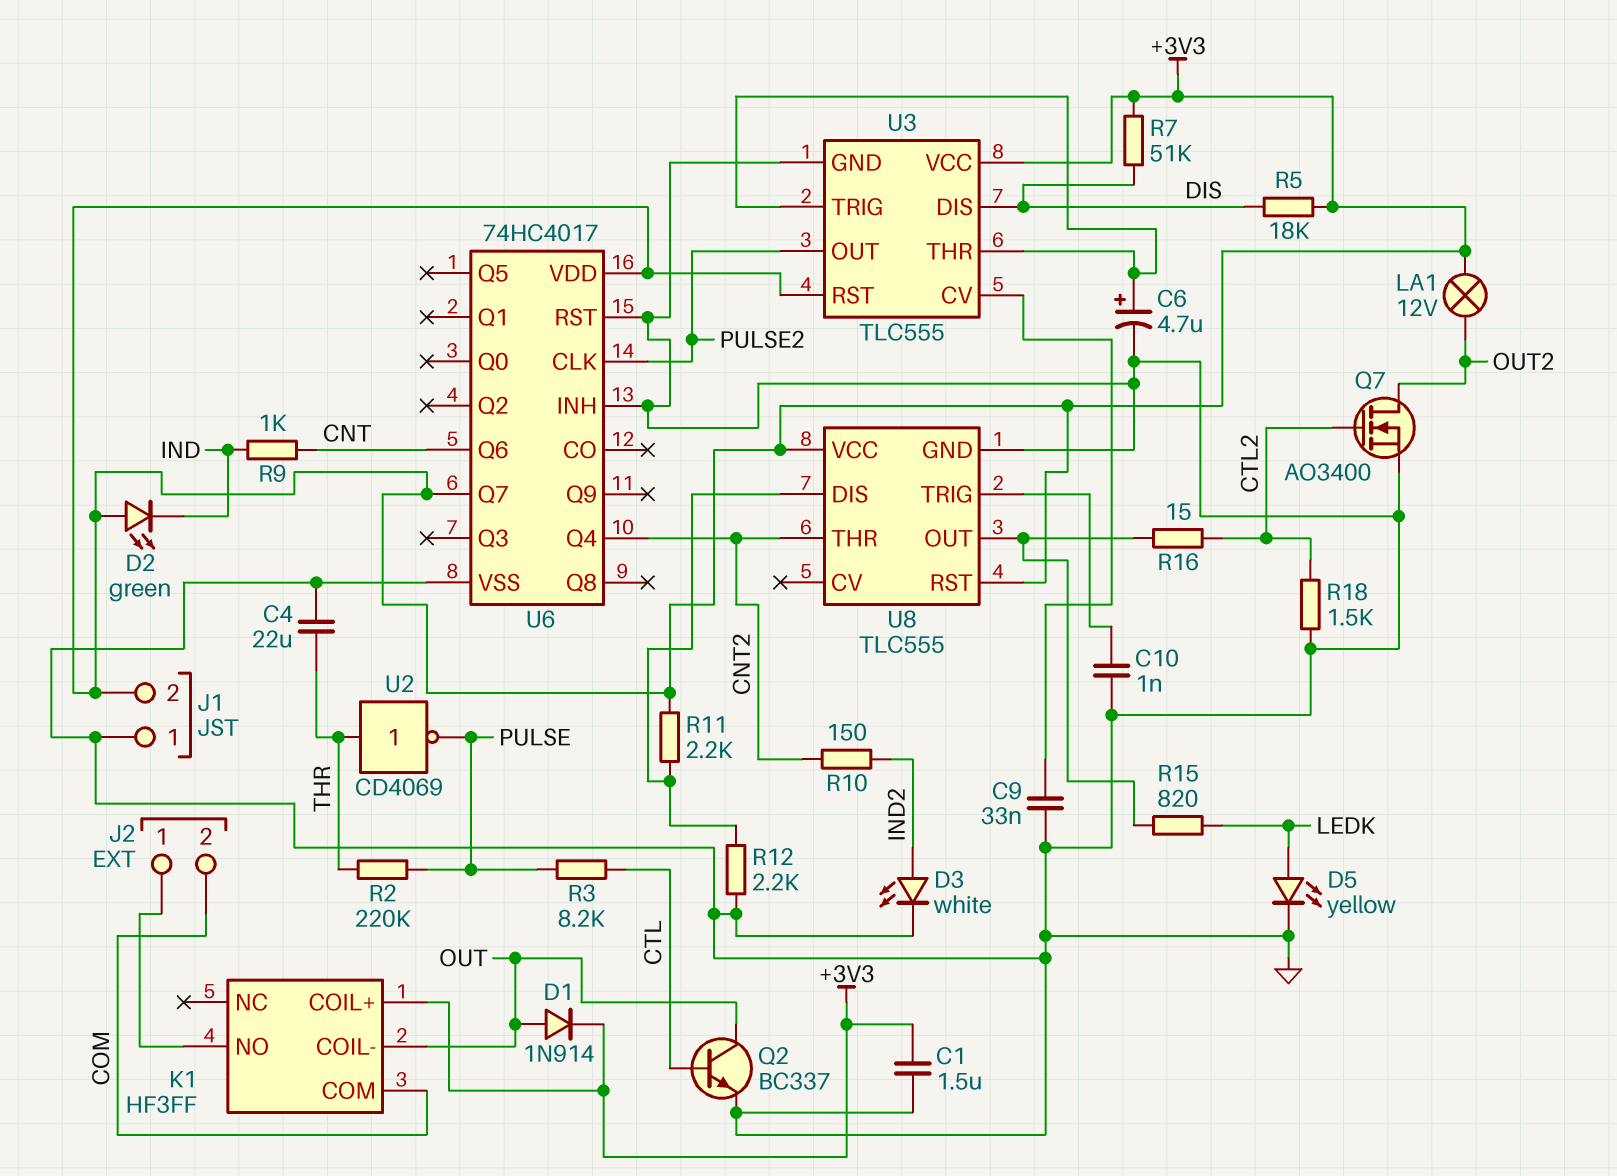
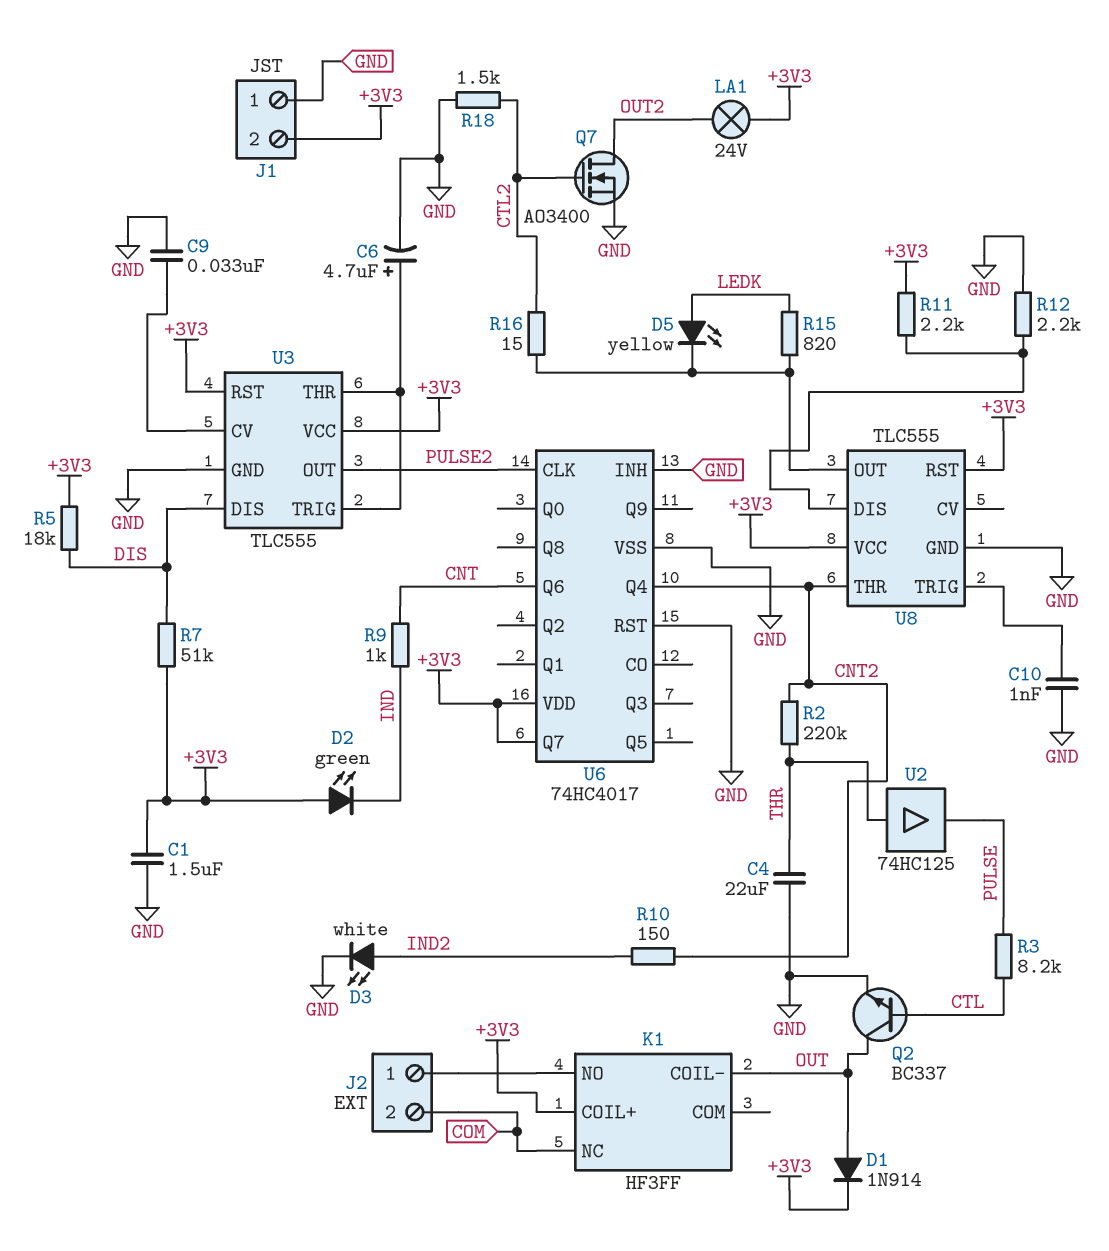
D5: LED yellow (A LEDK, K GND) -> LED yellow (A LEDK, K U8/OUT)
K1 pin COM: COM -> none
K1 pin NC: none -> COM
LA1: lamp 12V (+3V3, OUT2) -> lamp 24V (+3V3, OUT2)
R2: 220k (PULSE, THR) -> 220k (CNT2, THR)
U2: NOT CD4069 (in THR, out PULSE) -> buffer 74HC125 (in THR, out PULSE)

